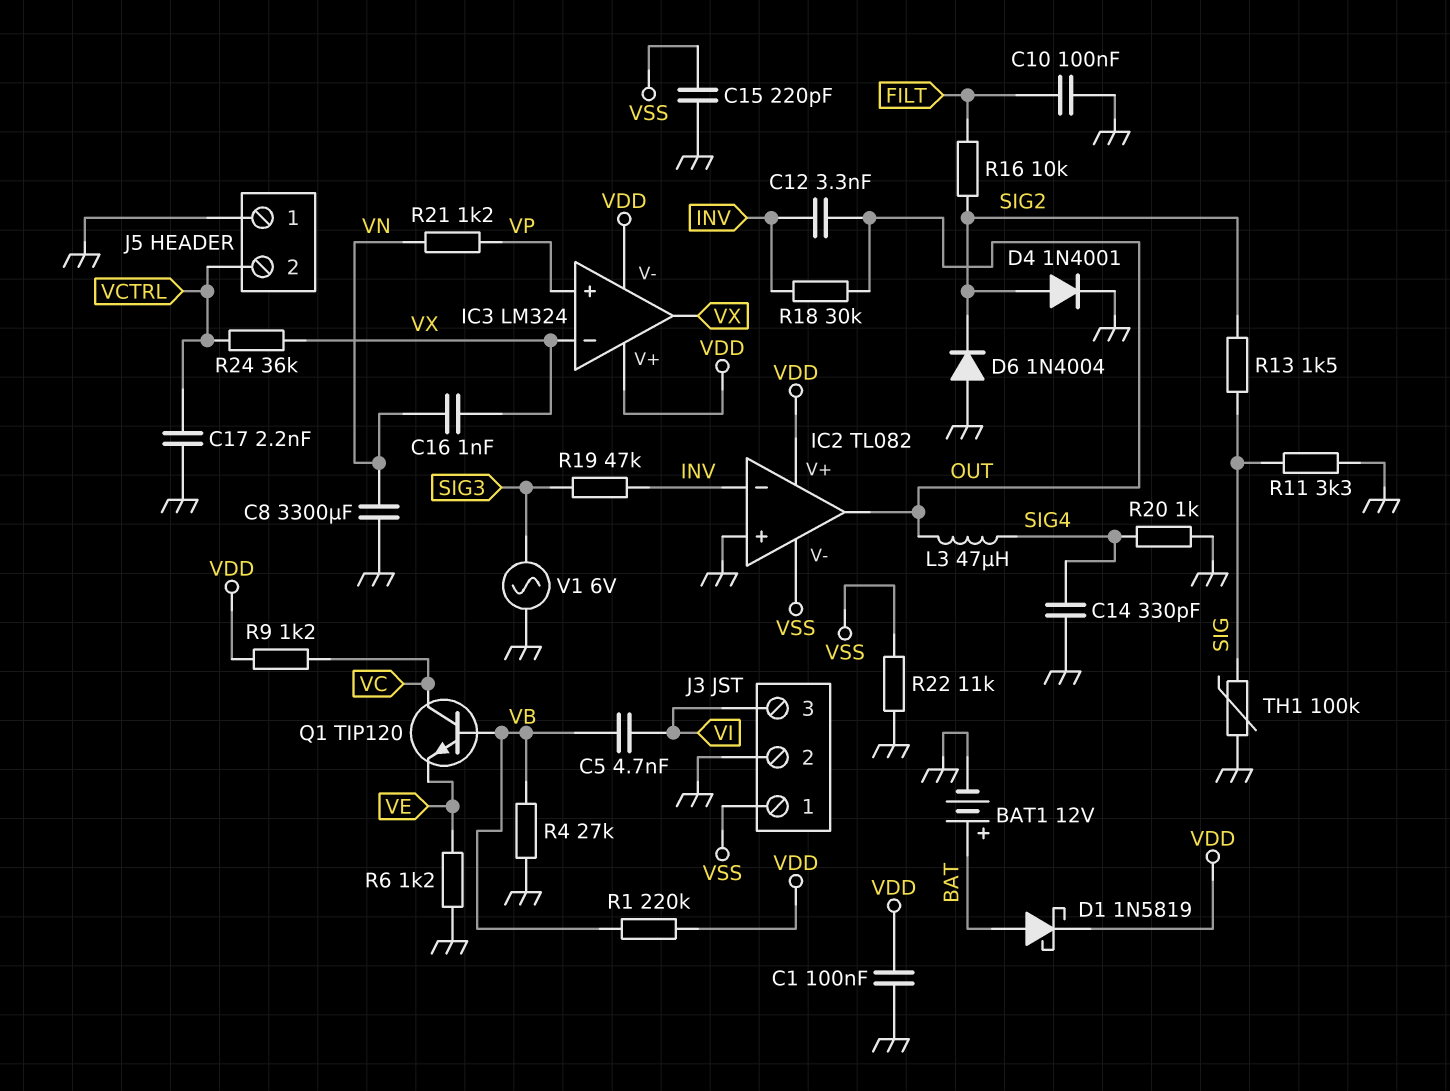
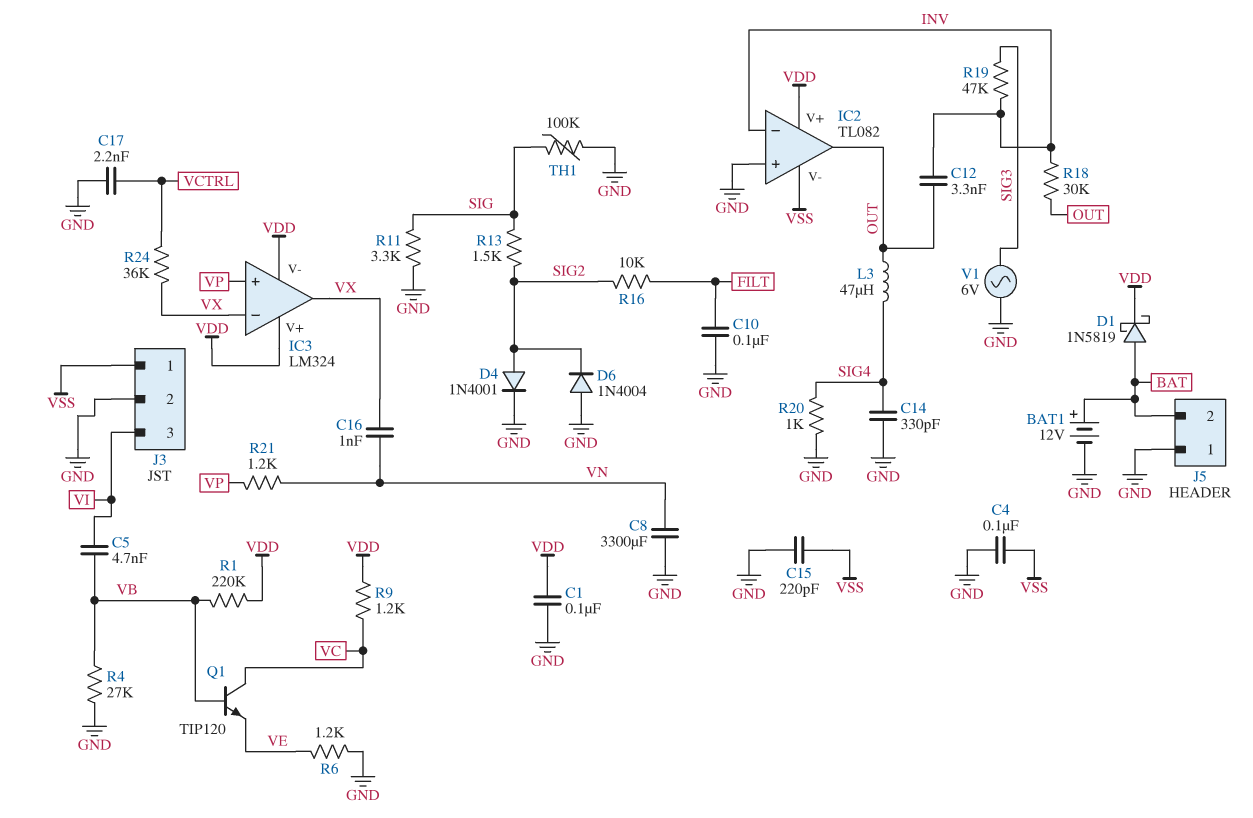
C4: none -> 100nF (GND, VSS)
J5 pin 2: VCTRL -> BAT
R22: 11k (GND, VSS) -> none

